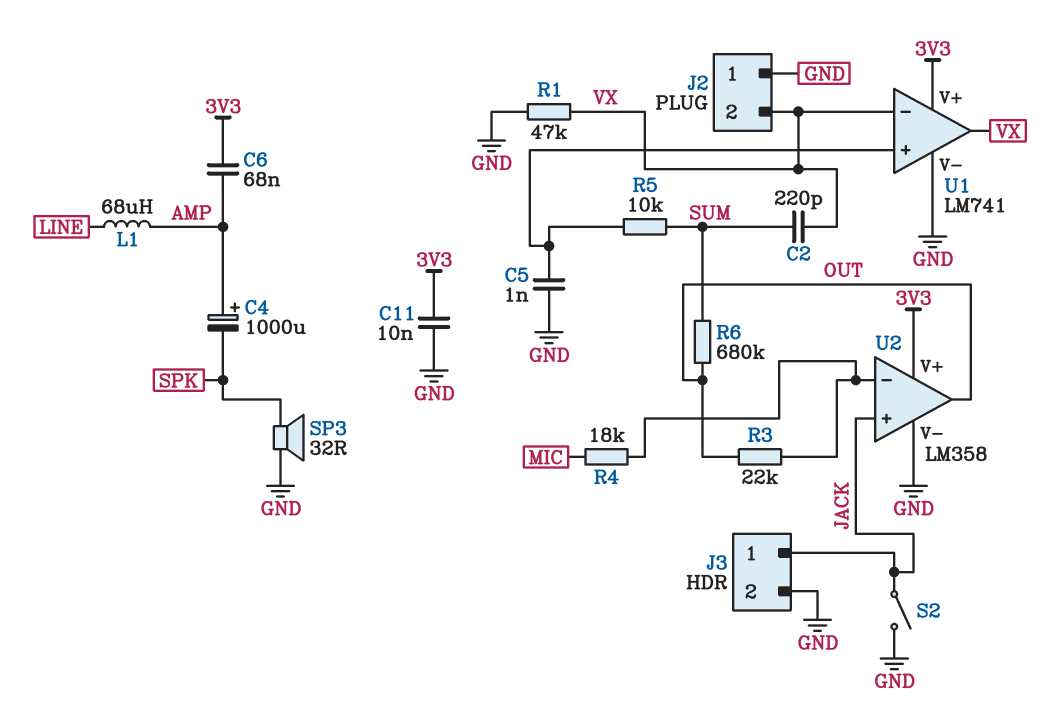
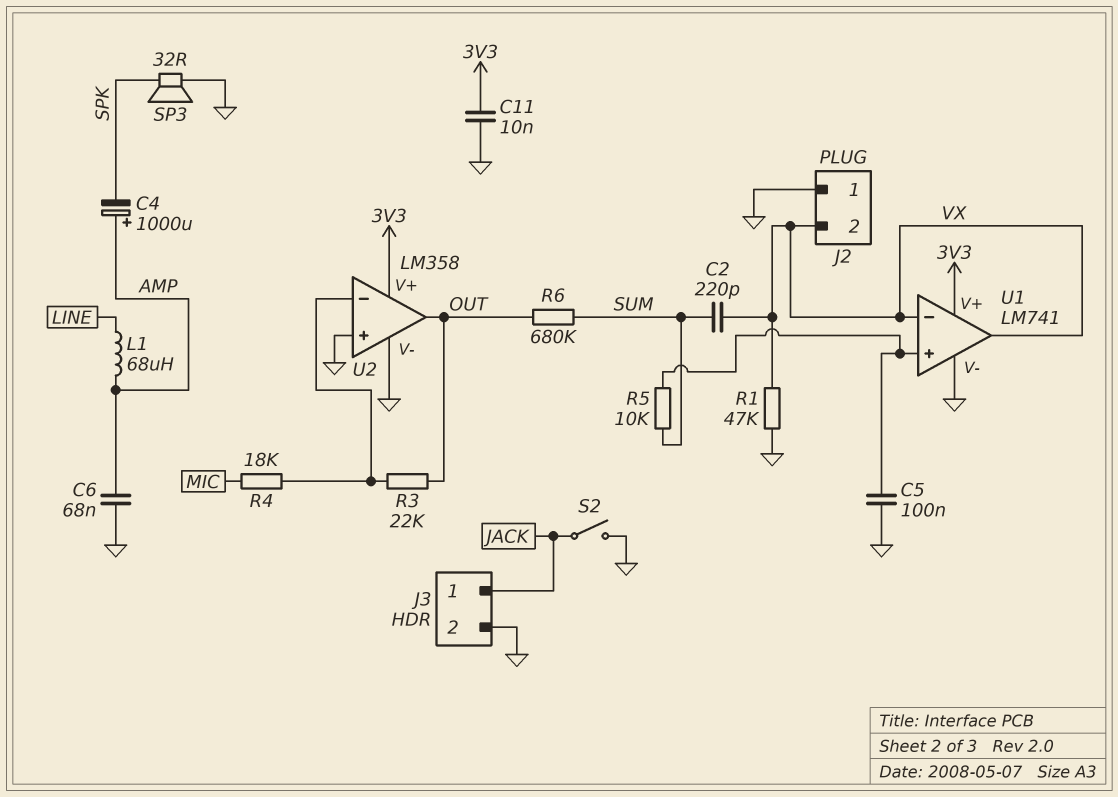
C5: 1nF (GND, U1/in+) -> 100nF (GND, U1/in+)
C6: 68nF (3V3, AMP) -> 68nF (AMP, GND)
U2 pin in+: JACK -> GND

